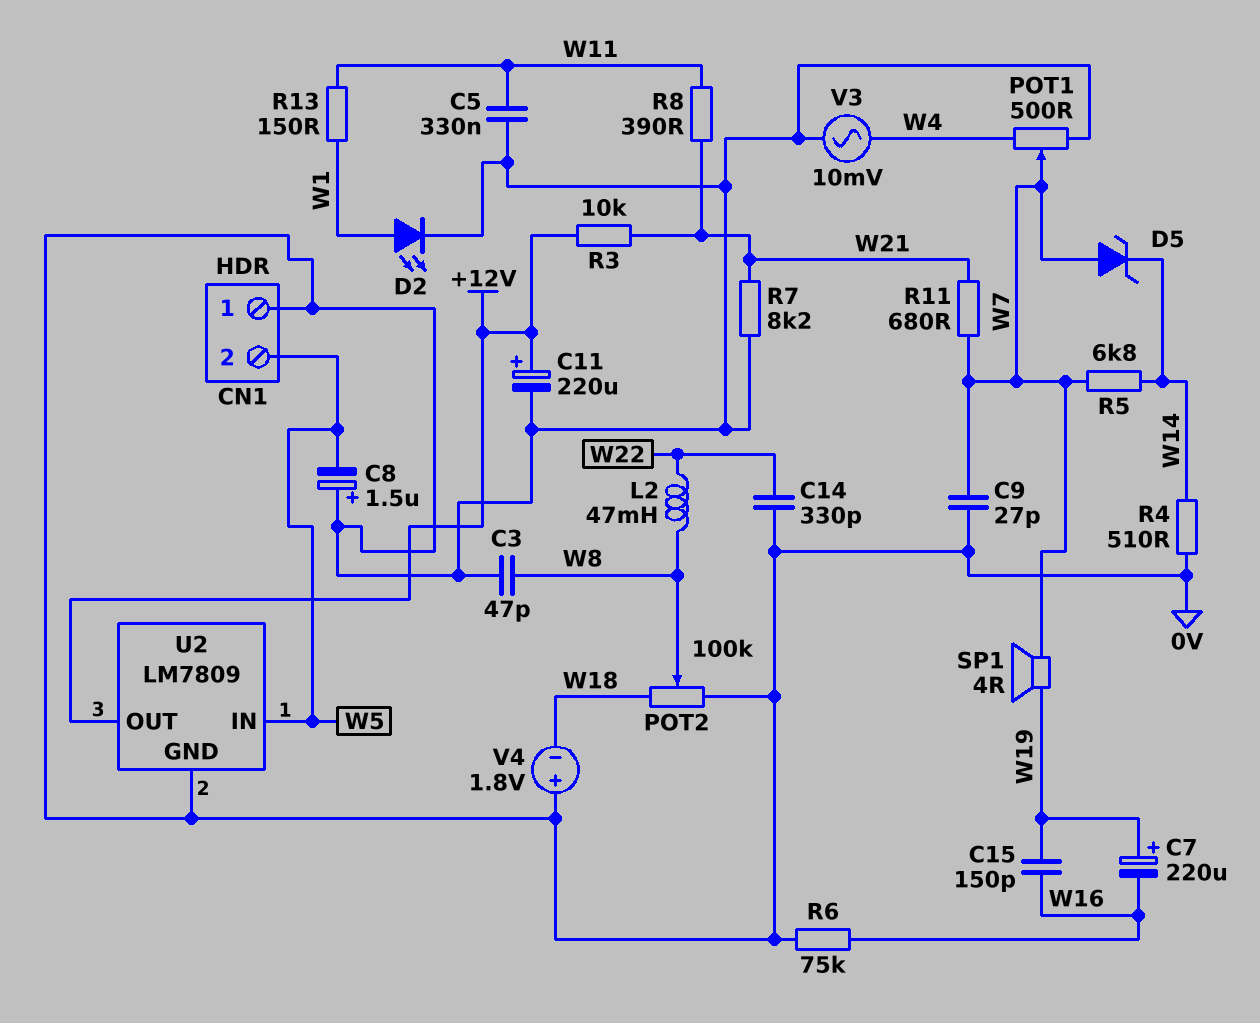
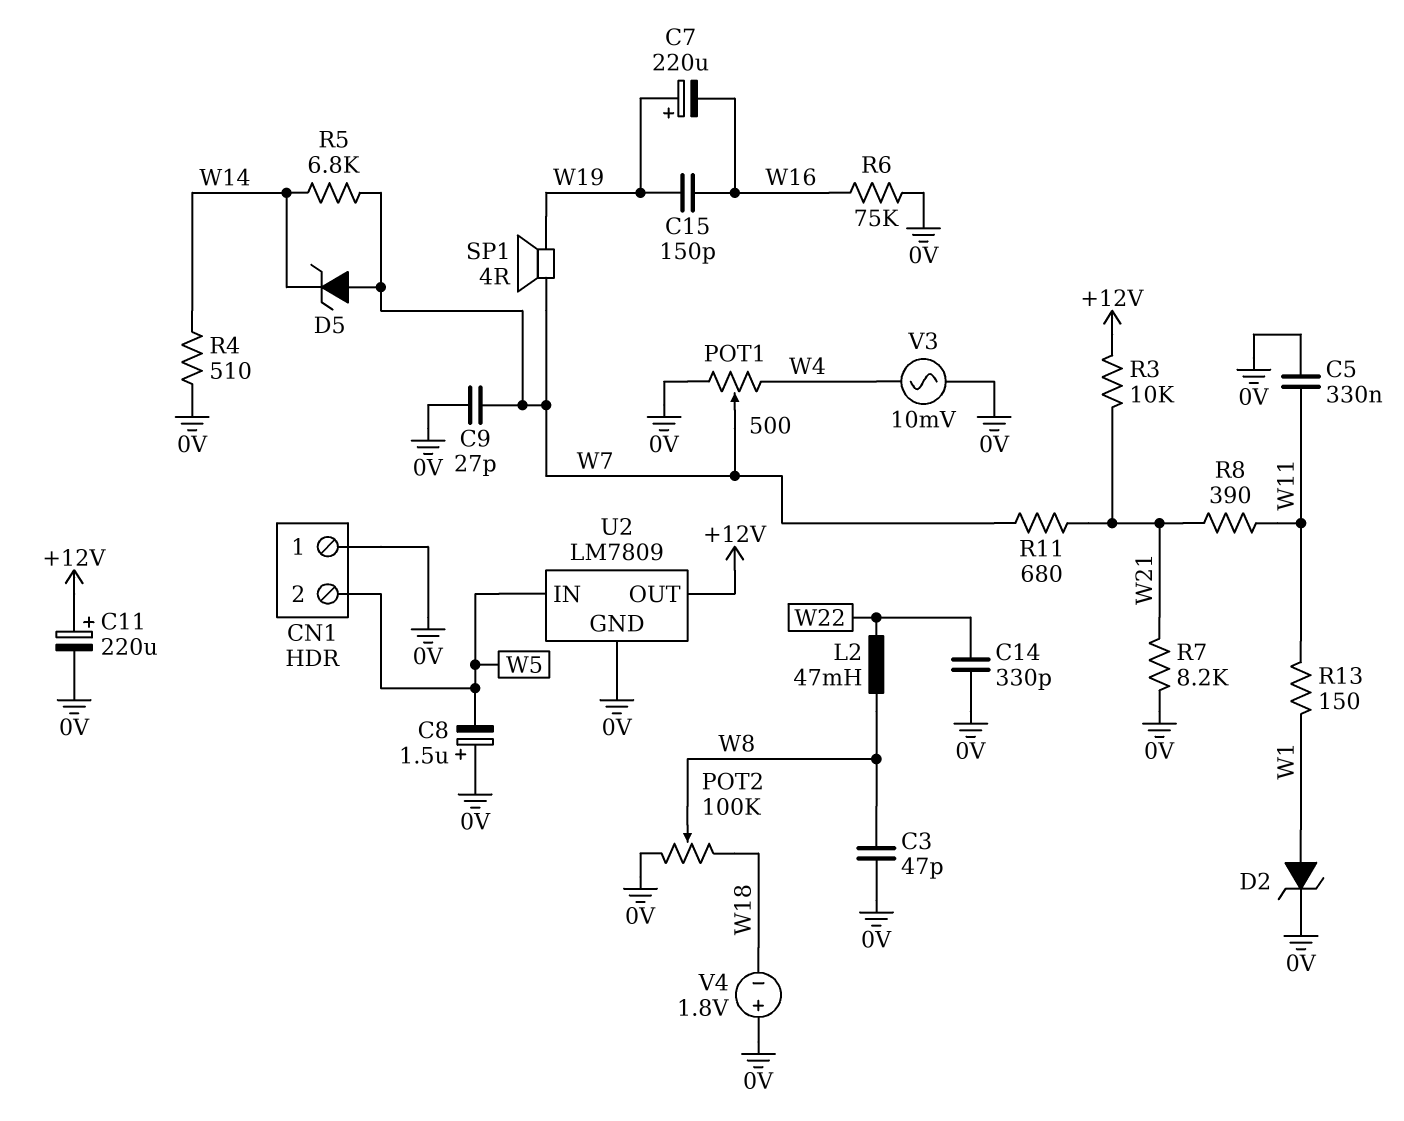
D2: LED (A W1, K 0V) -> zener (A W1, K 0V)

